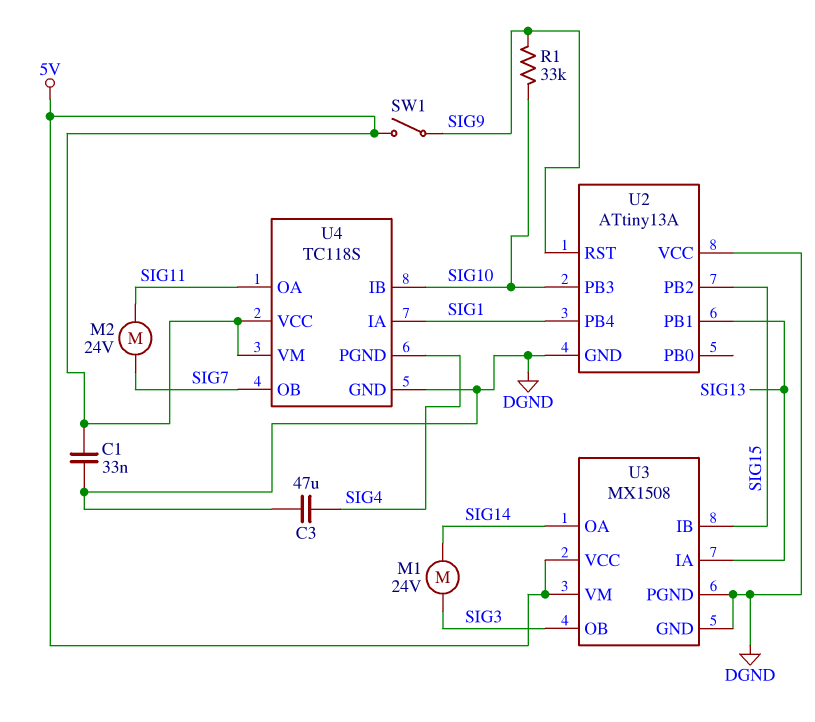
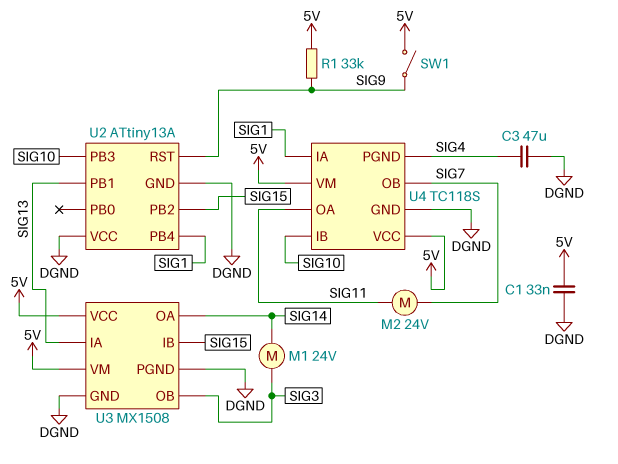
R1: 33k (SIG9, SIG10) -> 33k (5V, SIG9)

